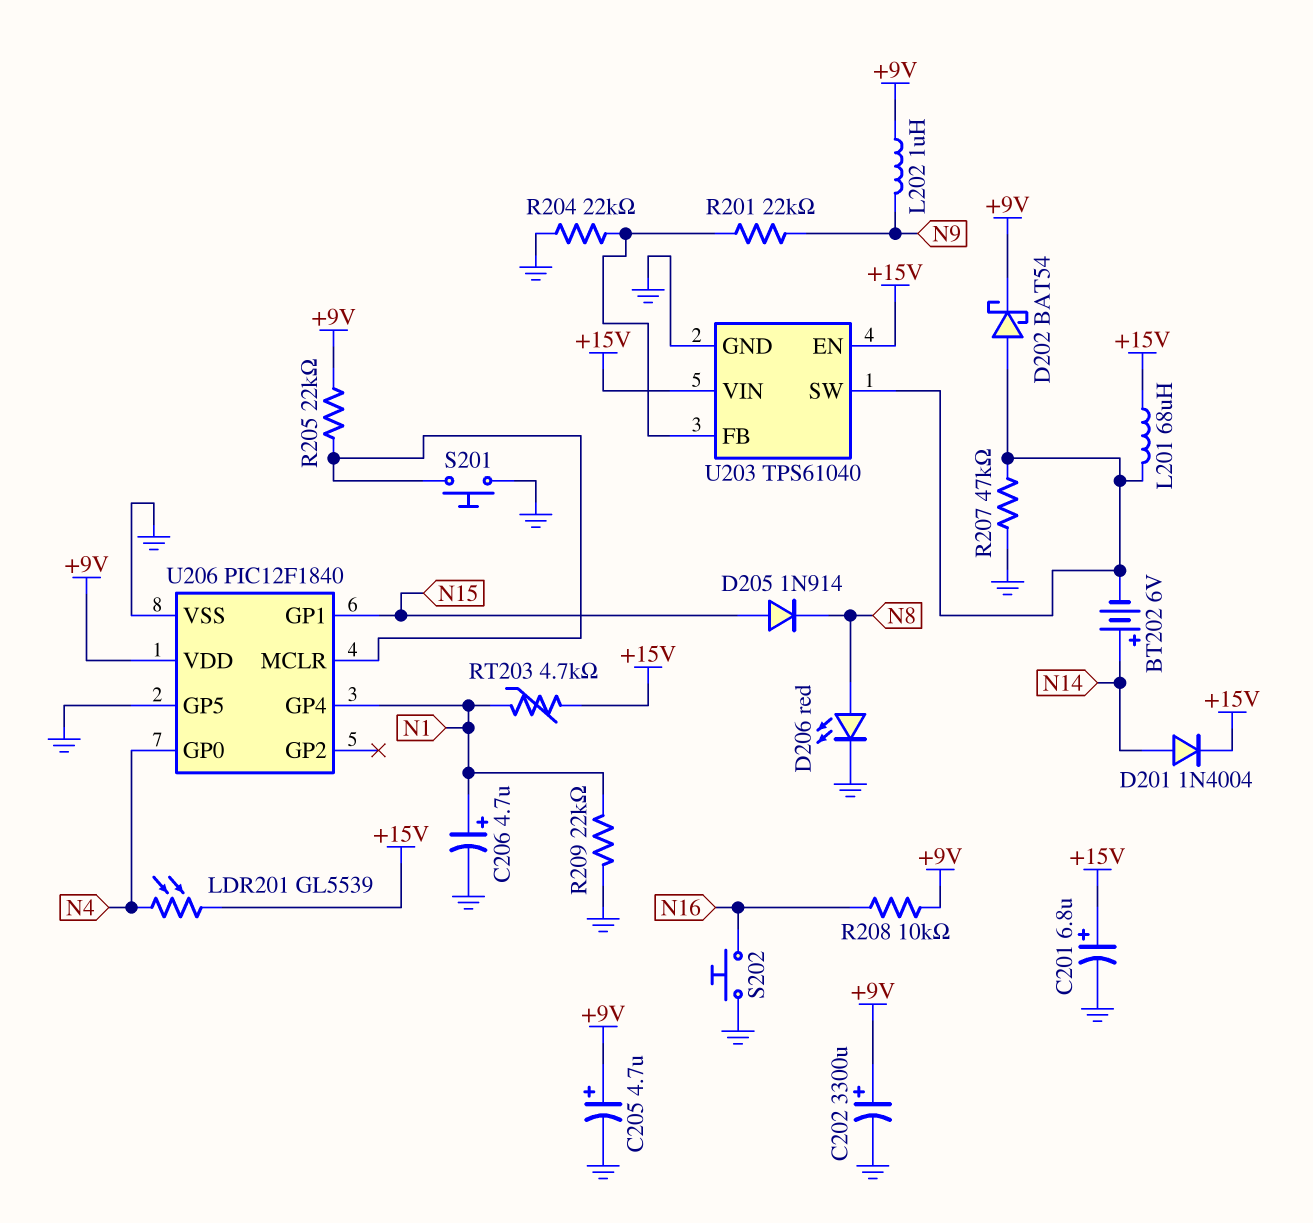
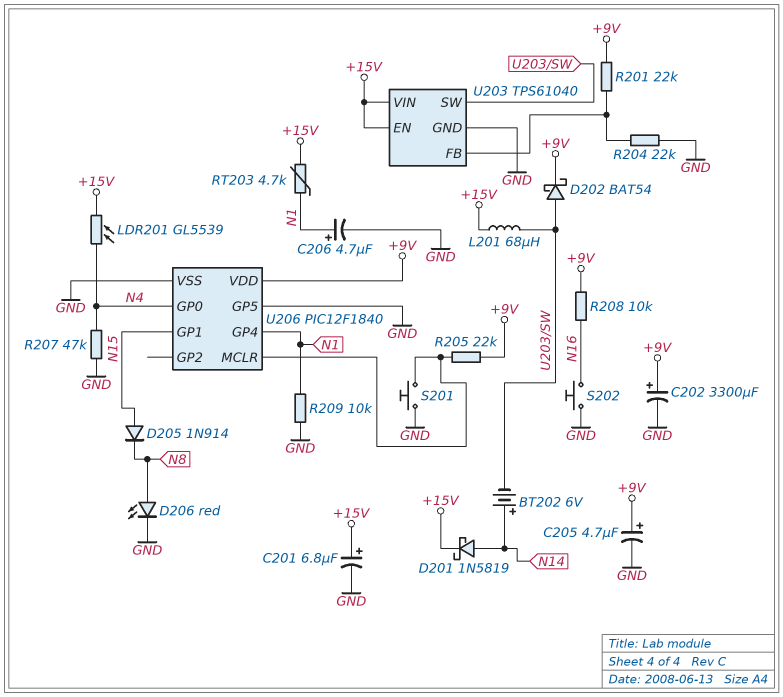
D201: diode 1N4004 (A N14, K +15V) -> schottky 1N5819 (A N14, K +15V)
L202: 1uH (+9V, N9) -> none
R201: 22k (N9, U203/FB) -> 22k (+9V, U203/FB)
R207: 47k (GND, U203/SW) -> 47k (GND, N4)
R209: 22k (GND, N1) -> 10k (GND, N1)

